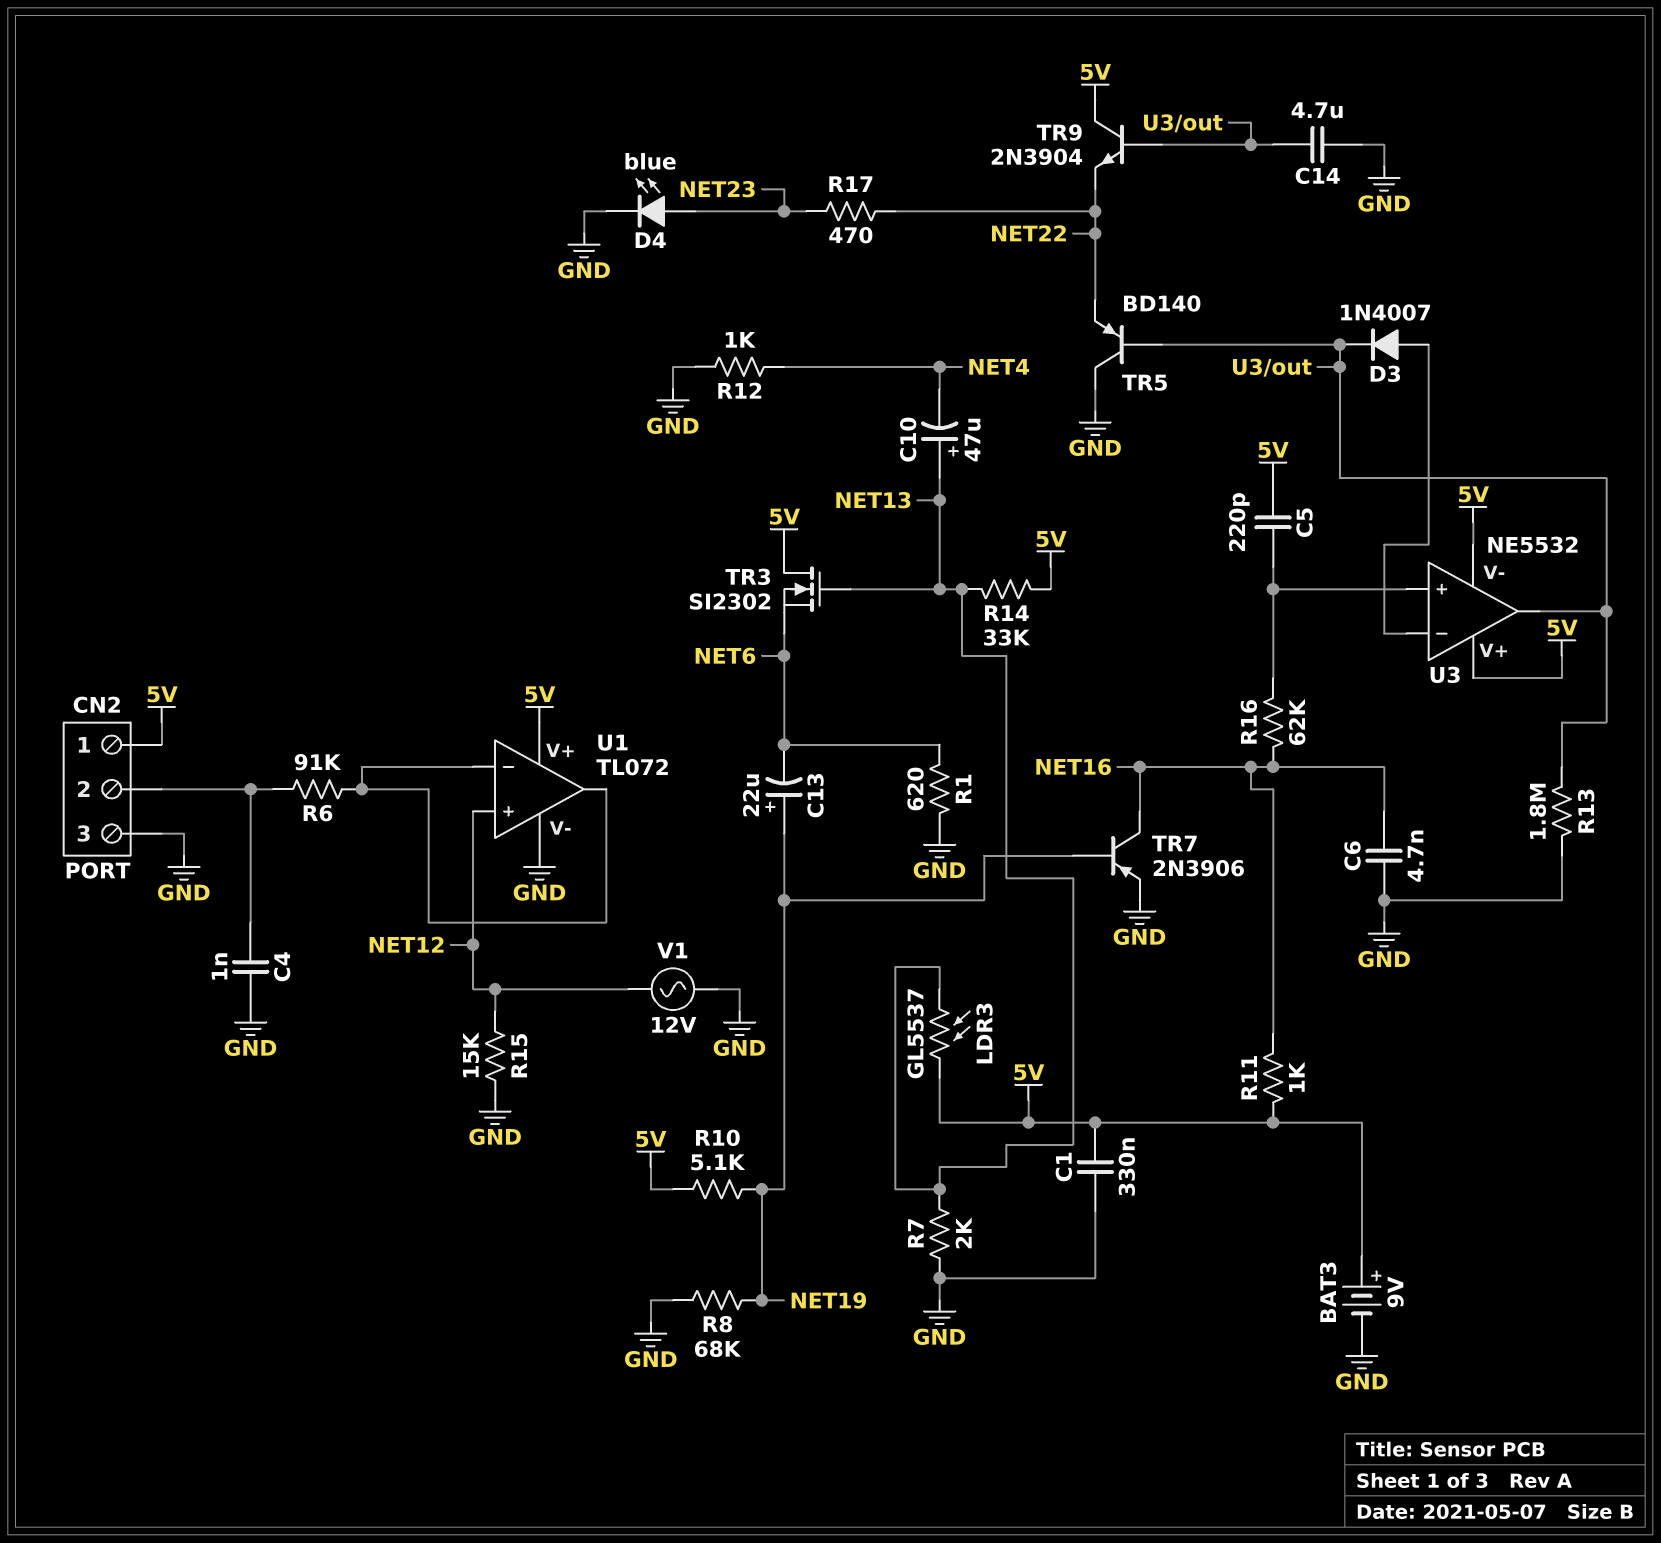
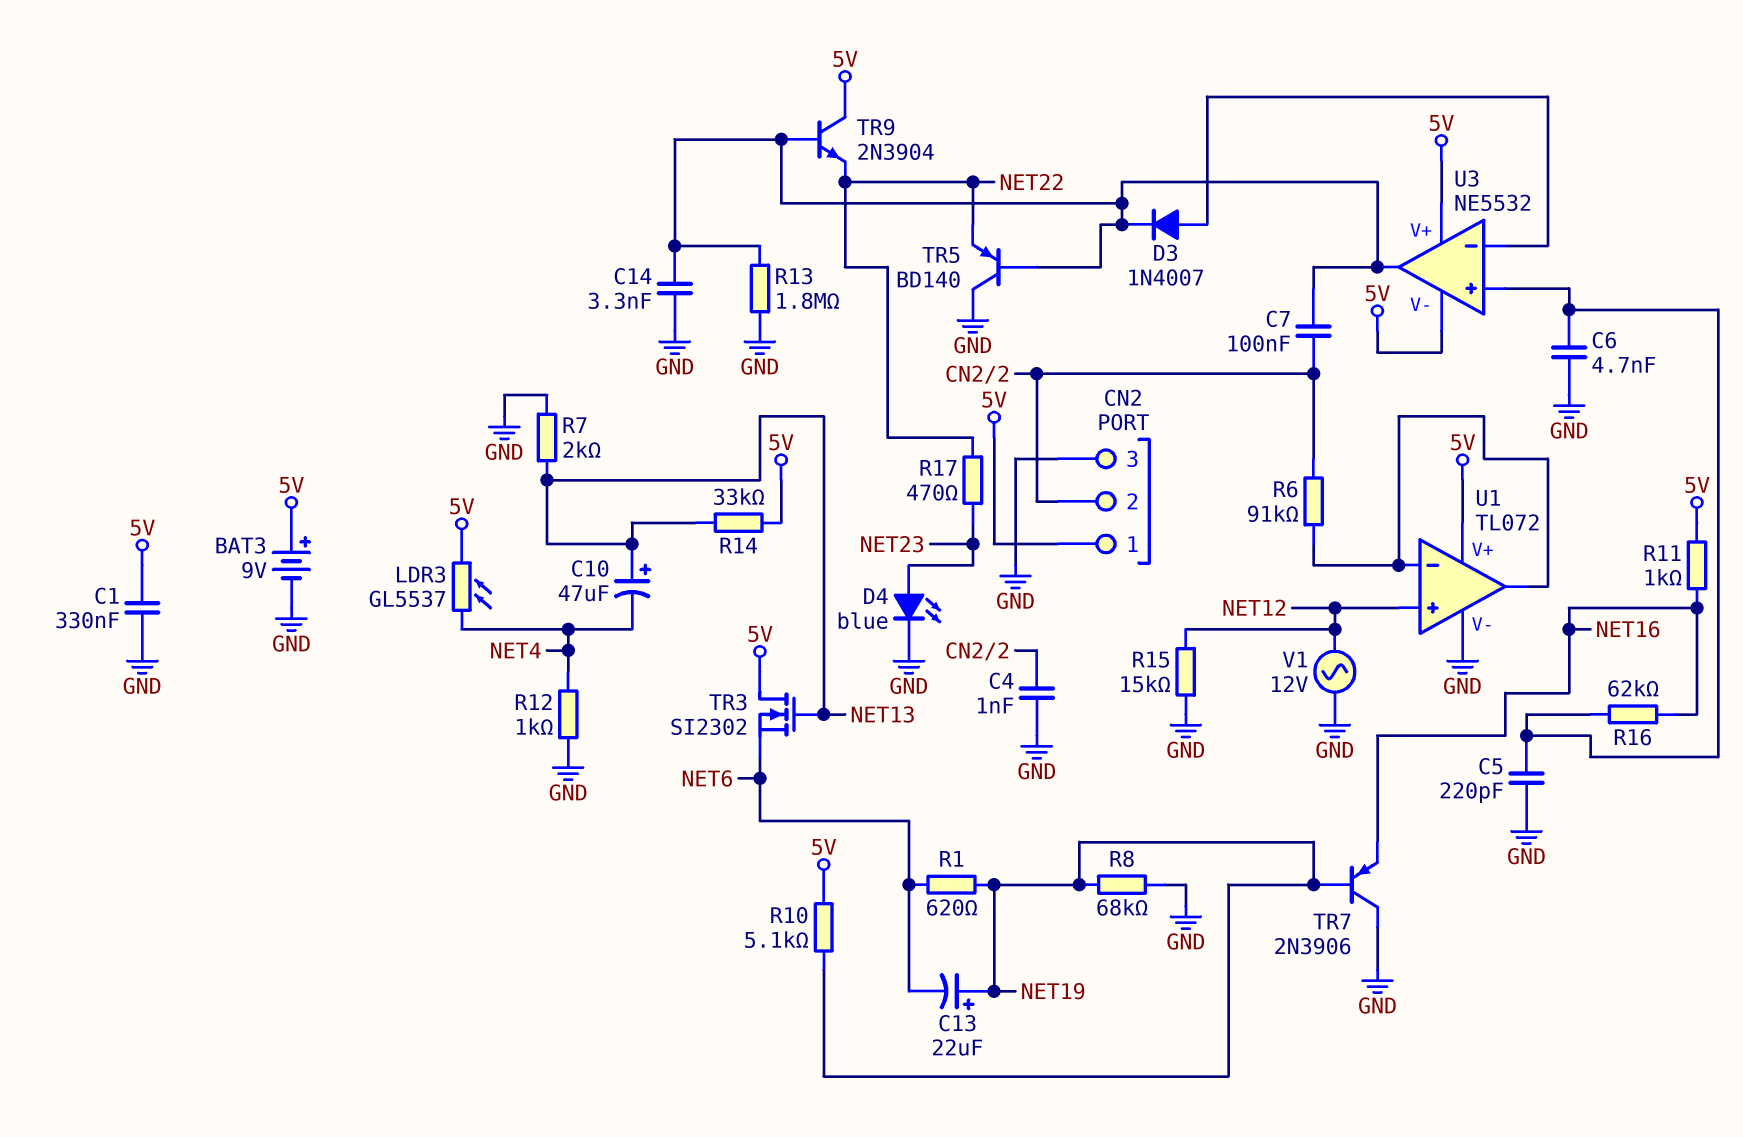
C5: 220pF (5V, U3/in+) -> 220pF (GND, U3/in+)
C6: 4.7nF (GND, NET16) -> 4.7nF (GND, U3/in+)
C7: none -> 100nF (CN2/2, U3/out)
C14: 4.7uF (GND, U3/out) -> 3.3nF (GND, U3/out)
LDR3: GL5537 (5V, NET13) -> GL5537 (5V, NET4)
R1: 620 (GND, NET6) -> 620 (NET6, NET19)
TR7: PNP 2N3906 (B NET19, C NET16, E GND) -> PNP 2N3906 (B NET19, C GND, E NET16)

